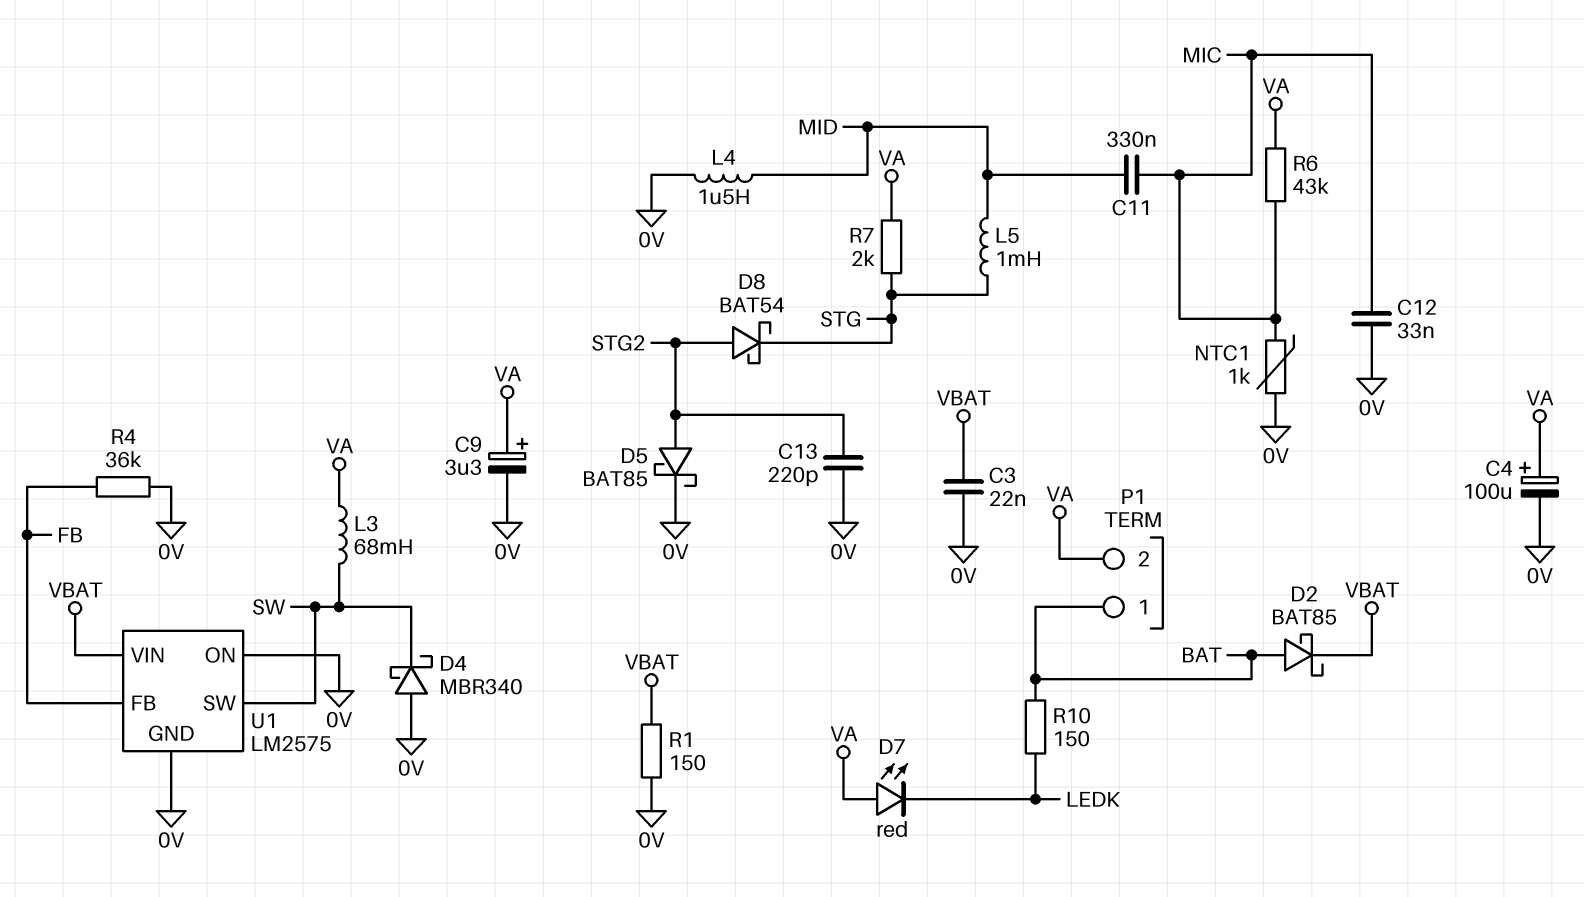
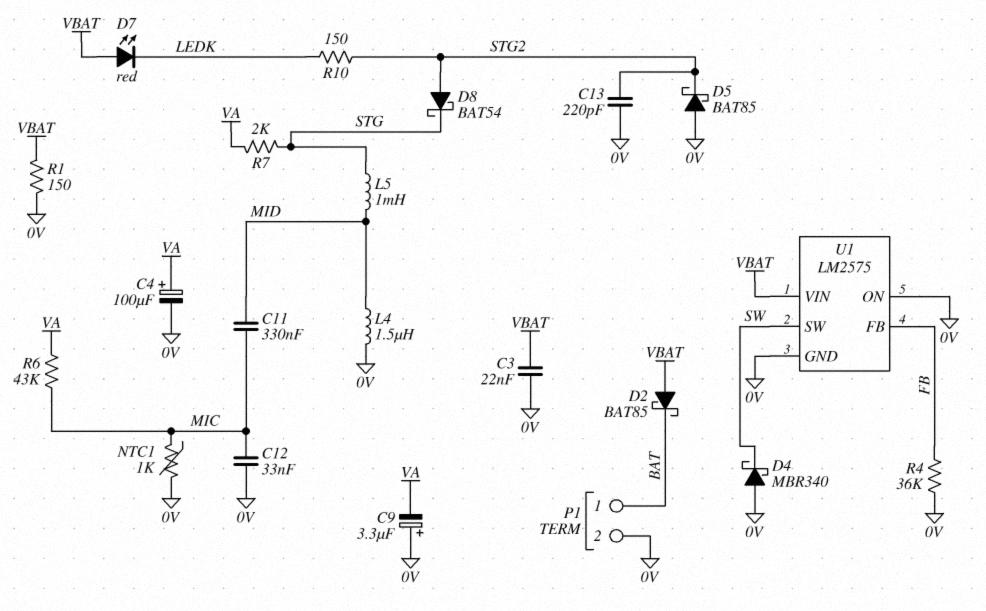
C9: 3.3uF (plus VA, minus 0V) -> 3.3uF (plus 0V, minus VA)
D2: schottky BAT85 (A BAT, K VBAT) -> schottky BAT85 (A VBAT, K BAT)
D5: schottky BAT85 (A STG2, K 0V) -> schottky BAT85 (A 0V, K STG2)
D7: LED red (A VA, K LEDK) -> LED red (A VBAT, K LEDK)
L3: 68mH (SW, VA) -> none
P1 pin 2: VA -> 0V
R10: 150 (BAT, LEDK) -> 150 (LEDK, STG2)

